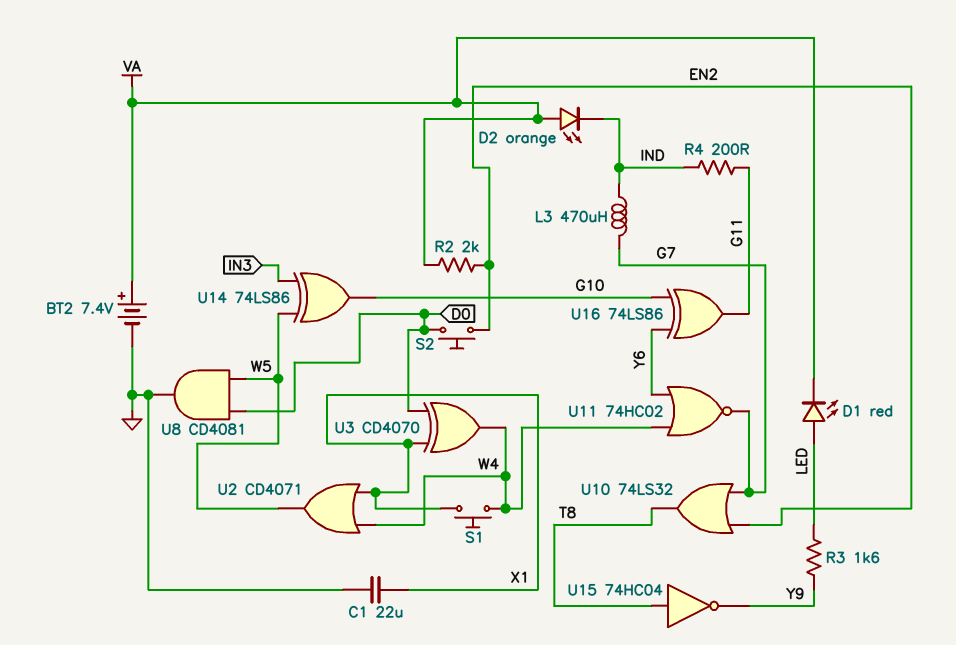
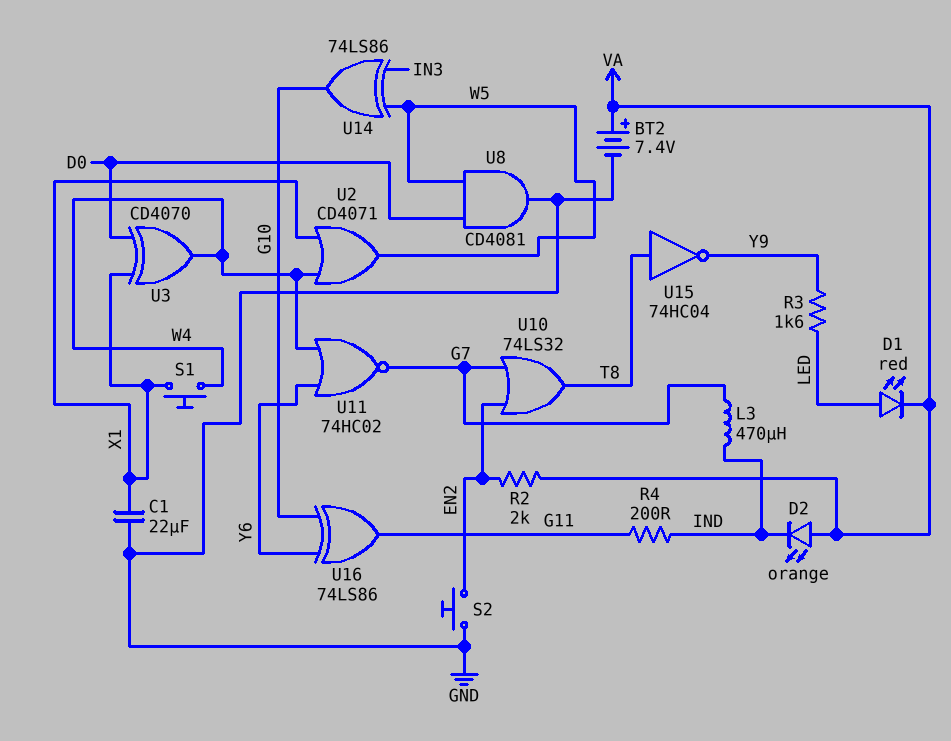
S2: button (D0, EN2) -> button (EN2, GND)

